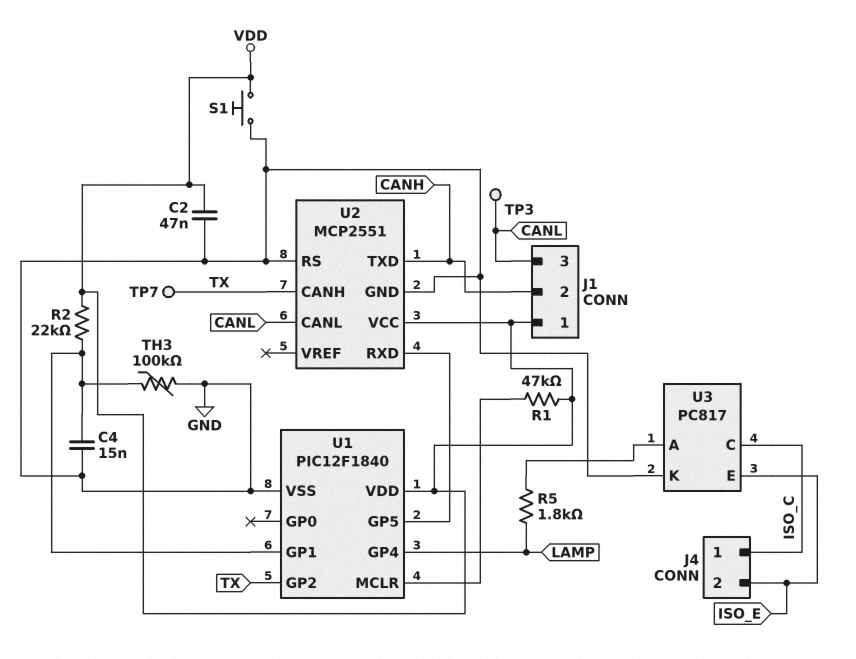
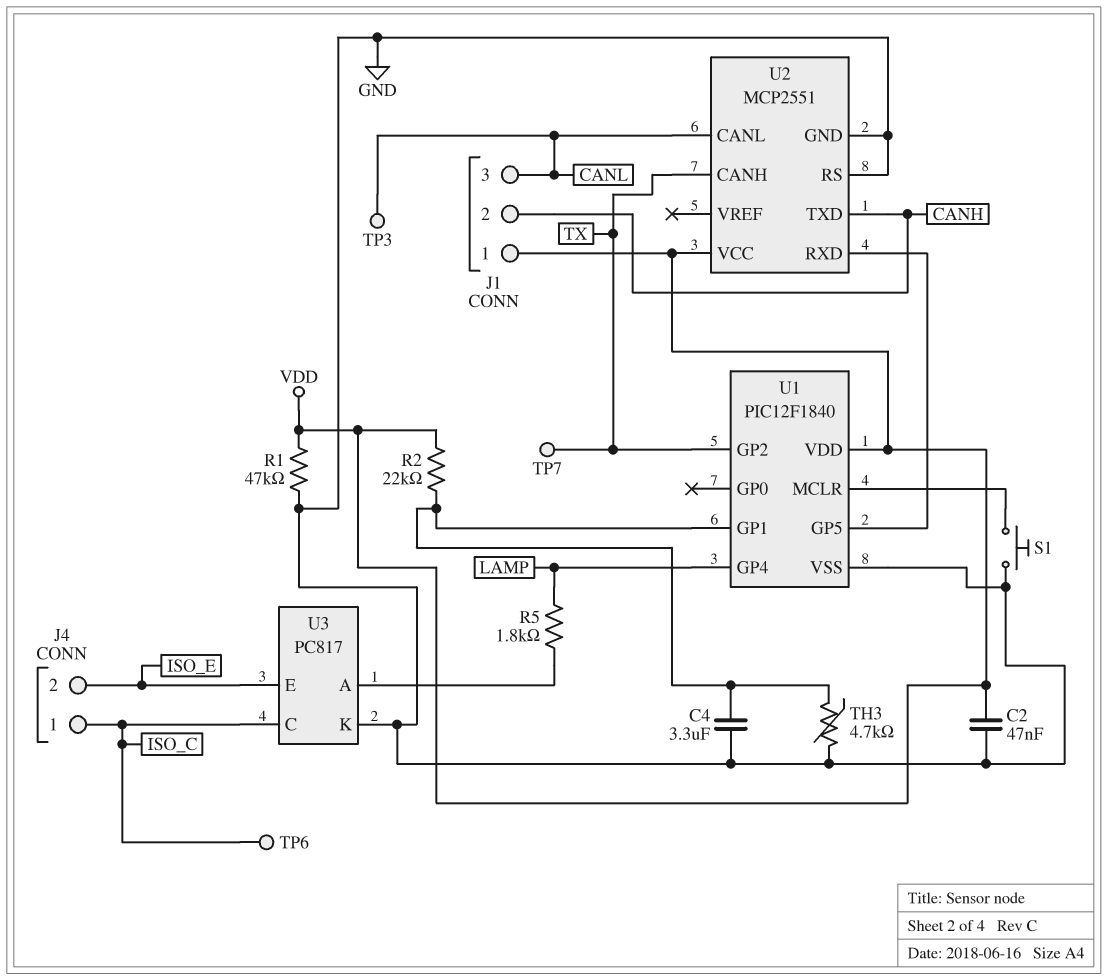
C4: 15nF (GND, U1/GP1) -> 3.3uF (GND, U1/GP1)
R1: 47k (U1/MCLR, VDD) -> 47k (GND, VDD)
S1: button (GND, VDD) -> button (GND, U1/MCLR)
TH3: 100k (GND, U1/GP1) -> 4.7k (GND, U1/GP1)
TP6: none -> test point (ISO_C)

